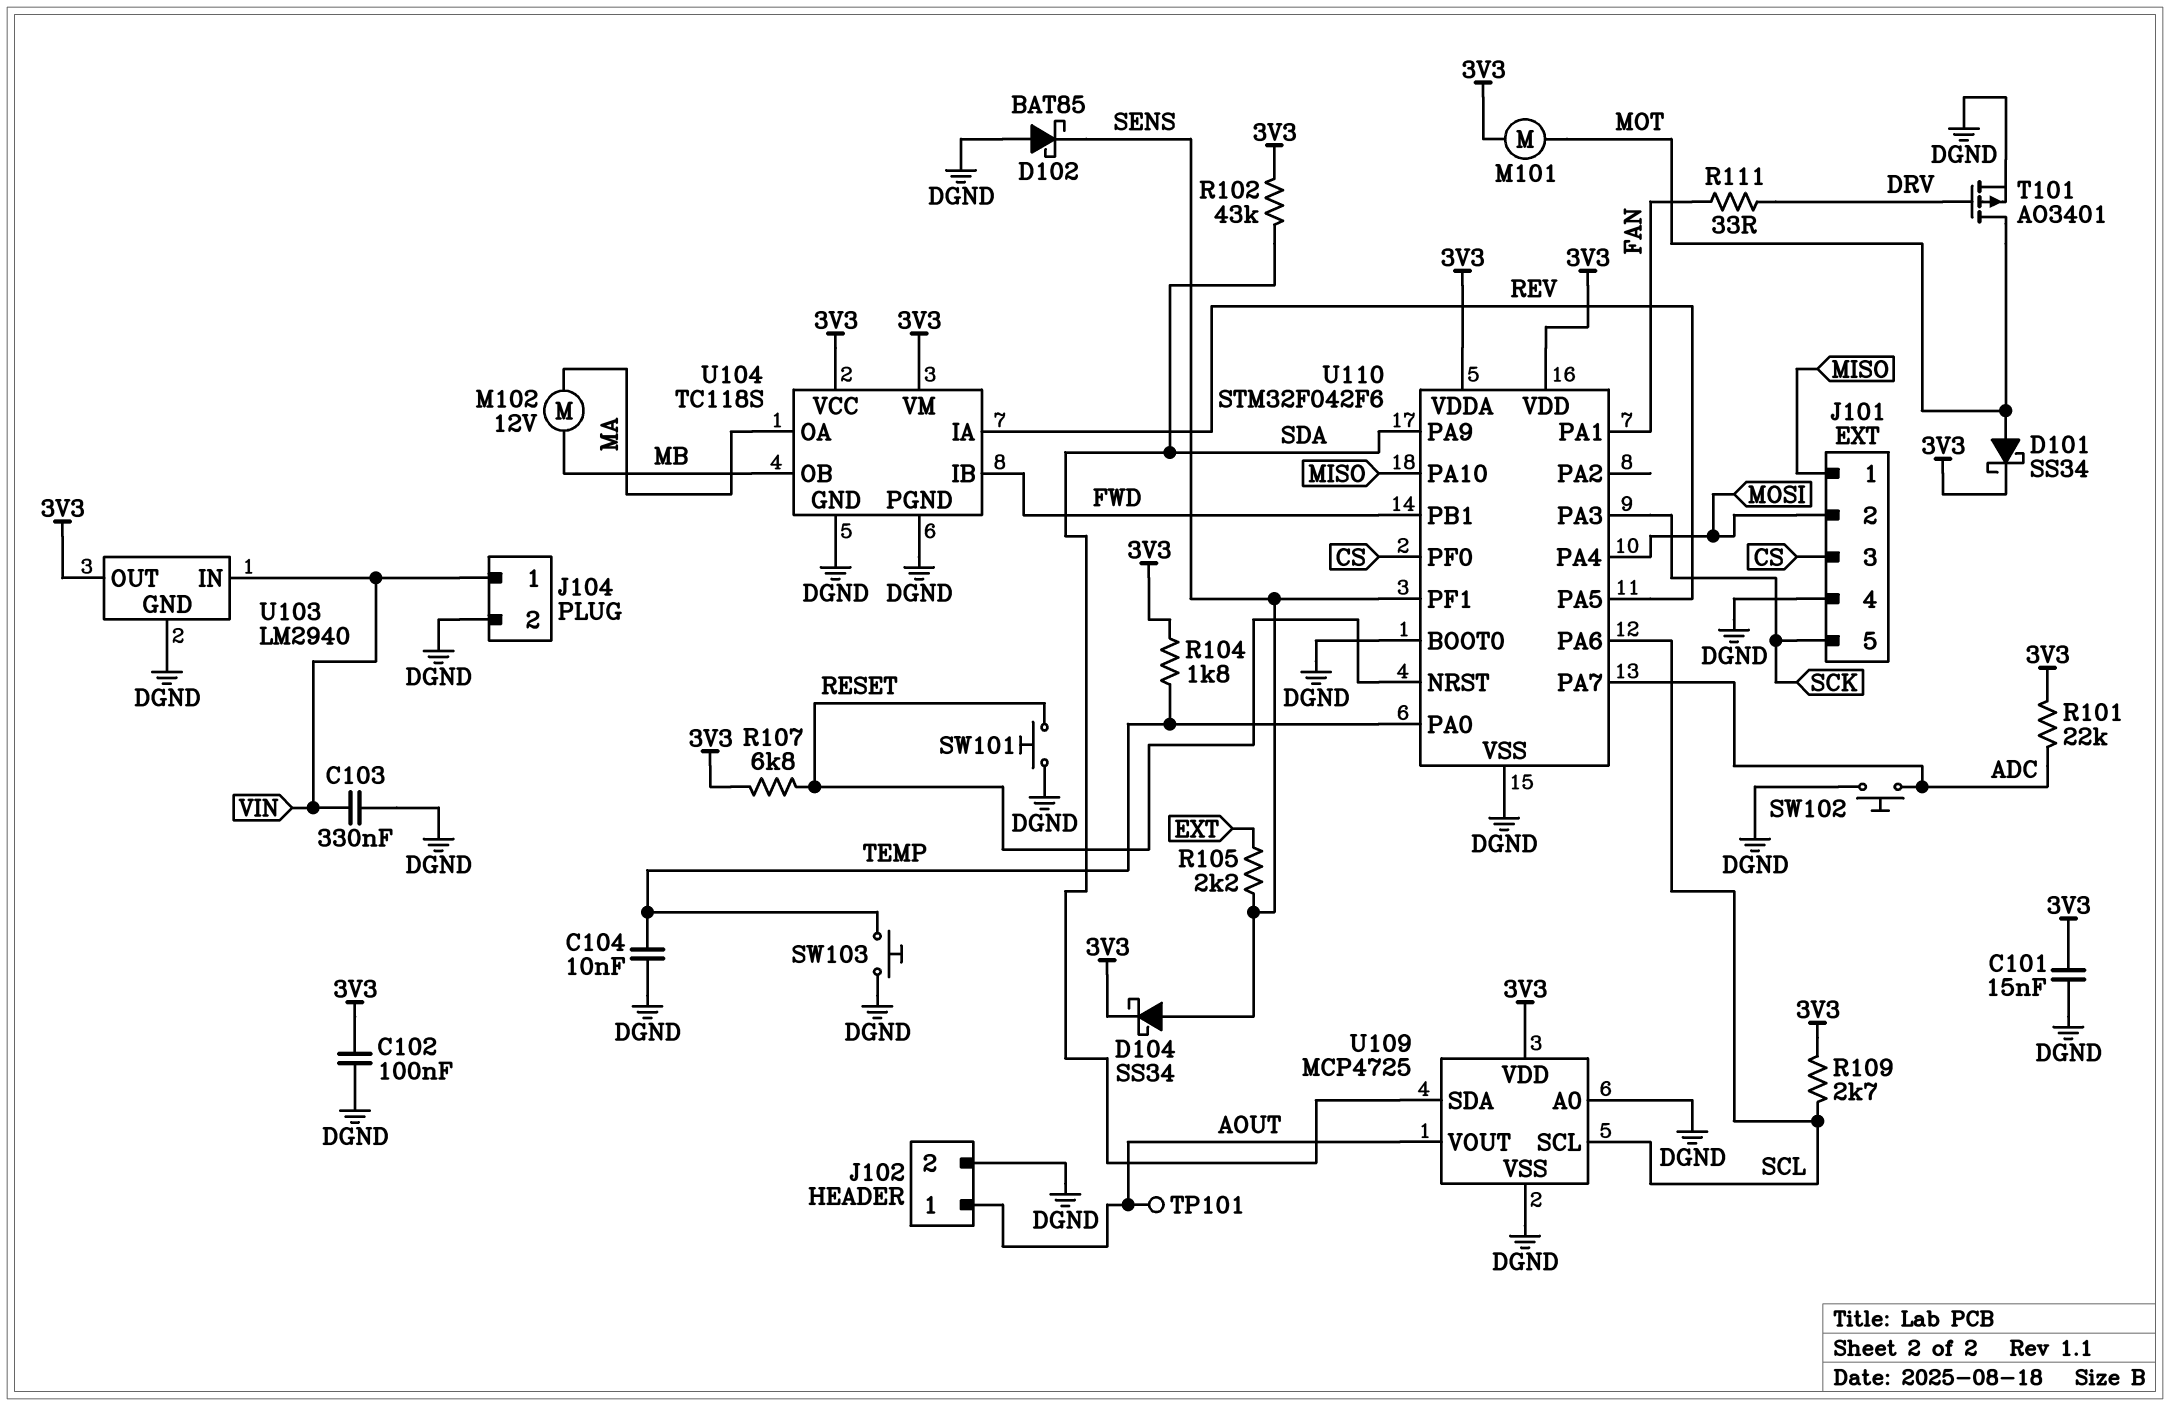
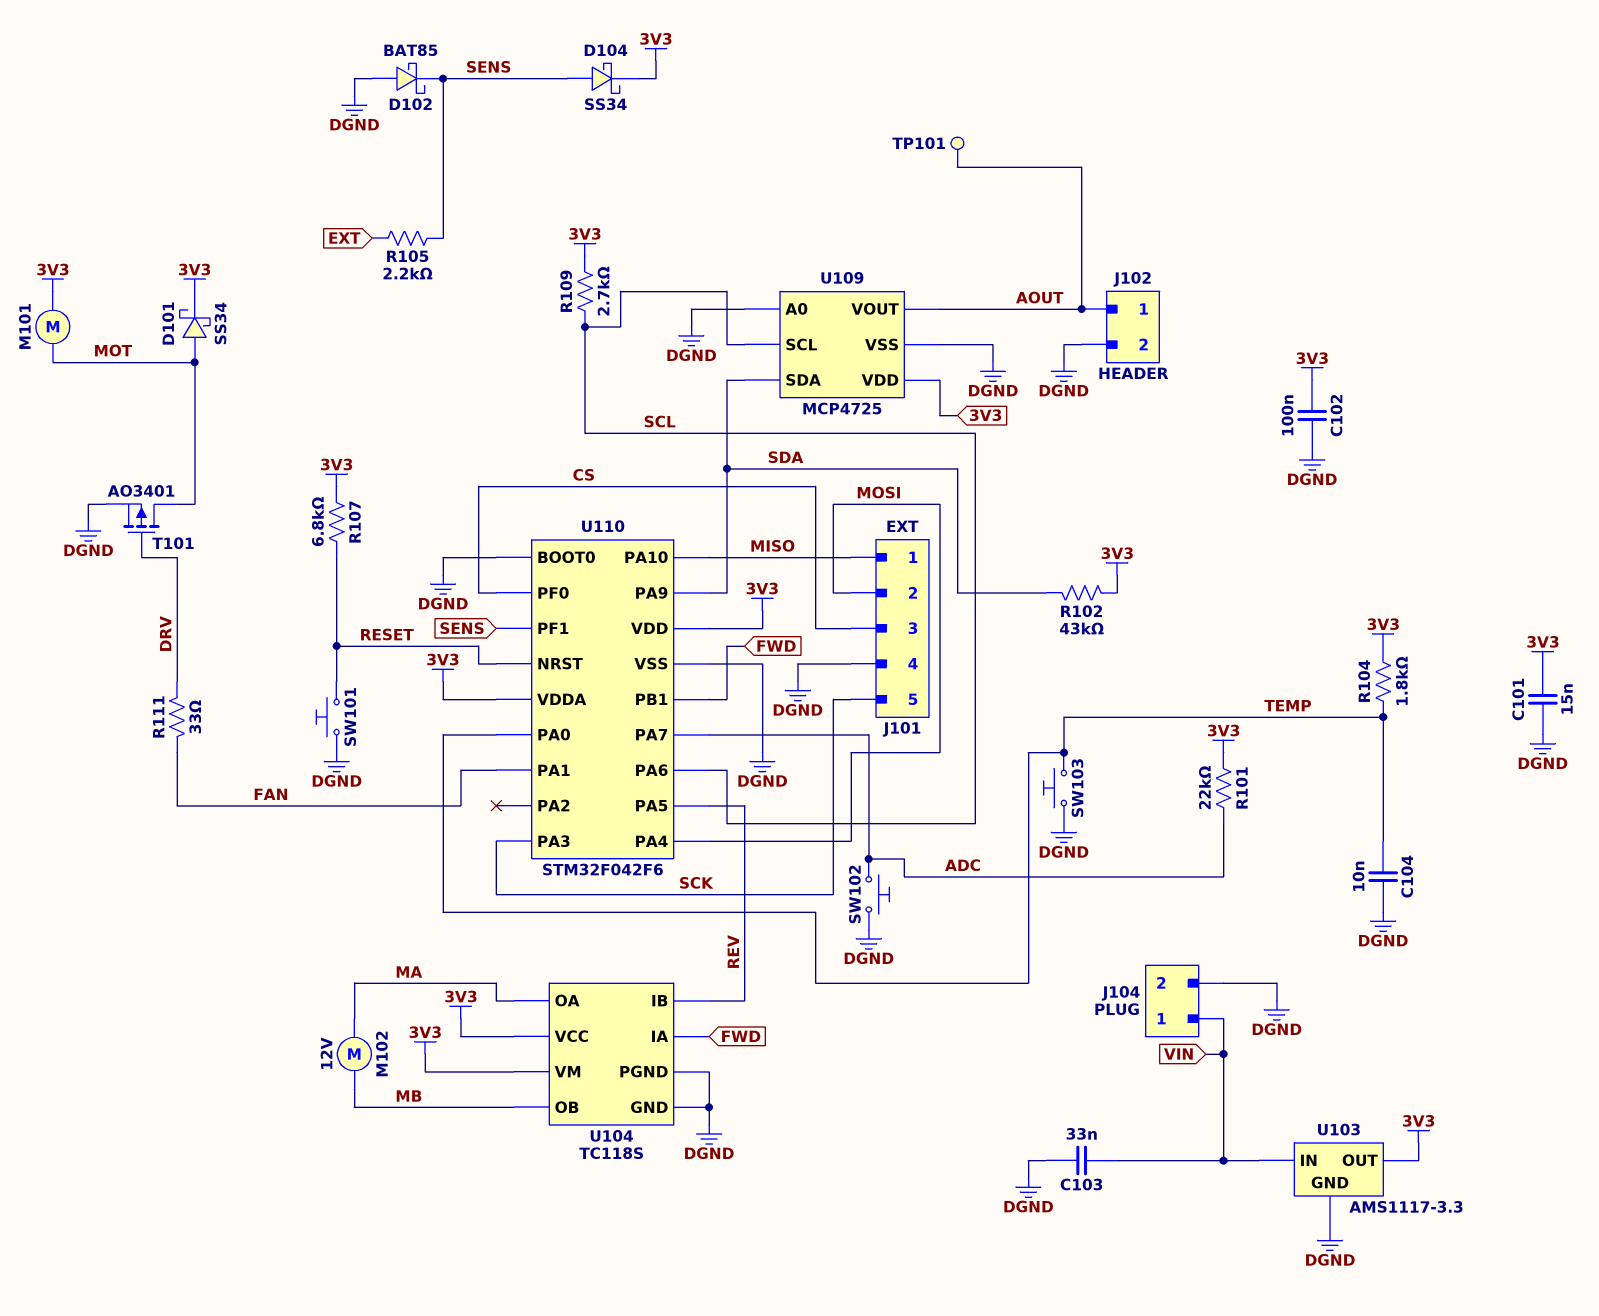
C103: 330nF (DGND, VIN) -> 33nF (DGND, VIN)
U103: LM2940 -> AMS1117-3.3
U104 pin IA: REV -> FWD
U104 pin IB: FWD -> REV

